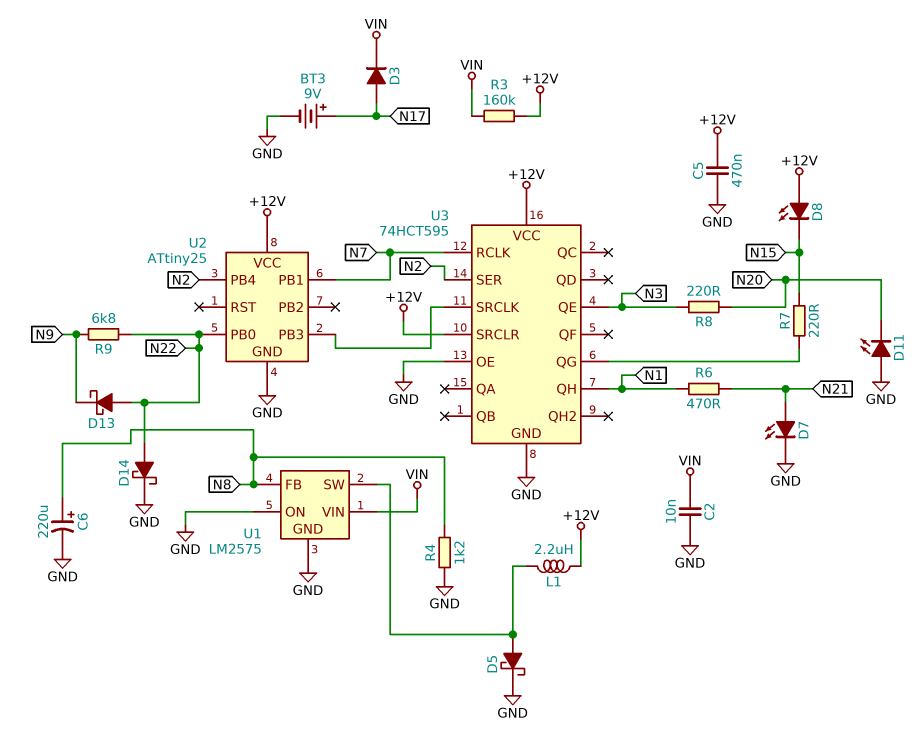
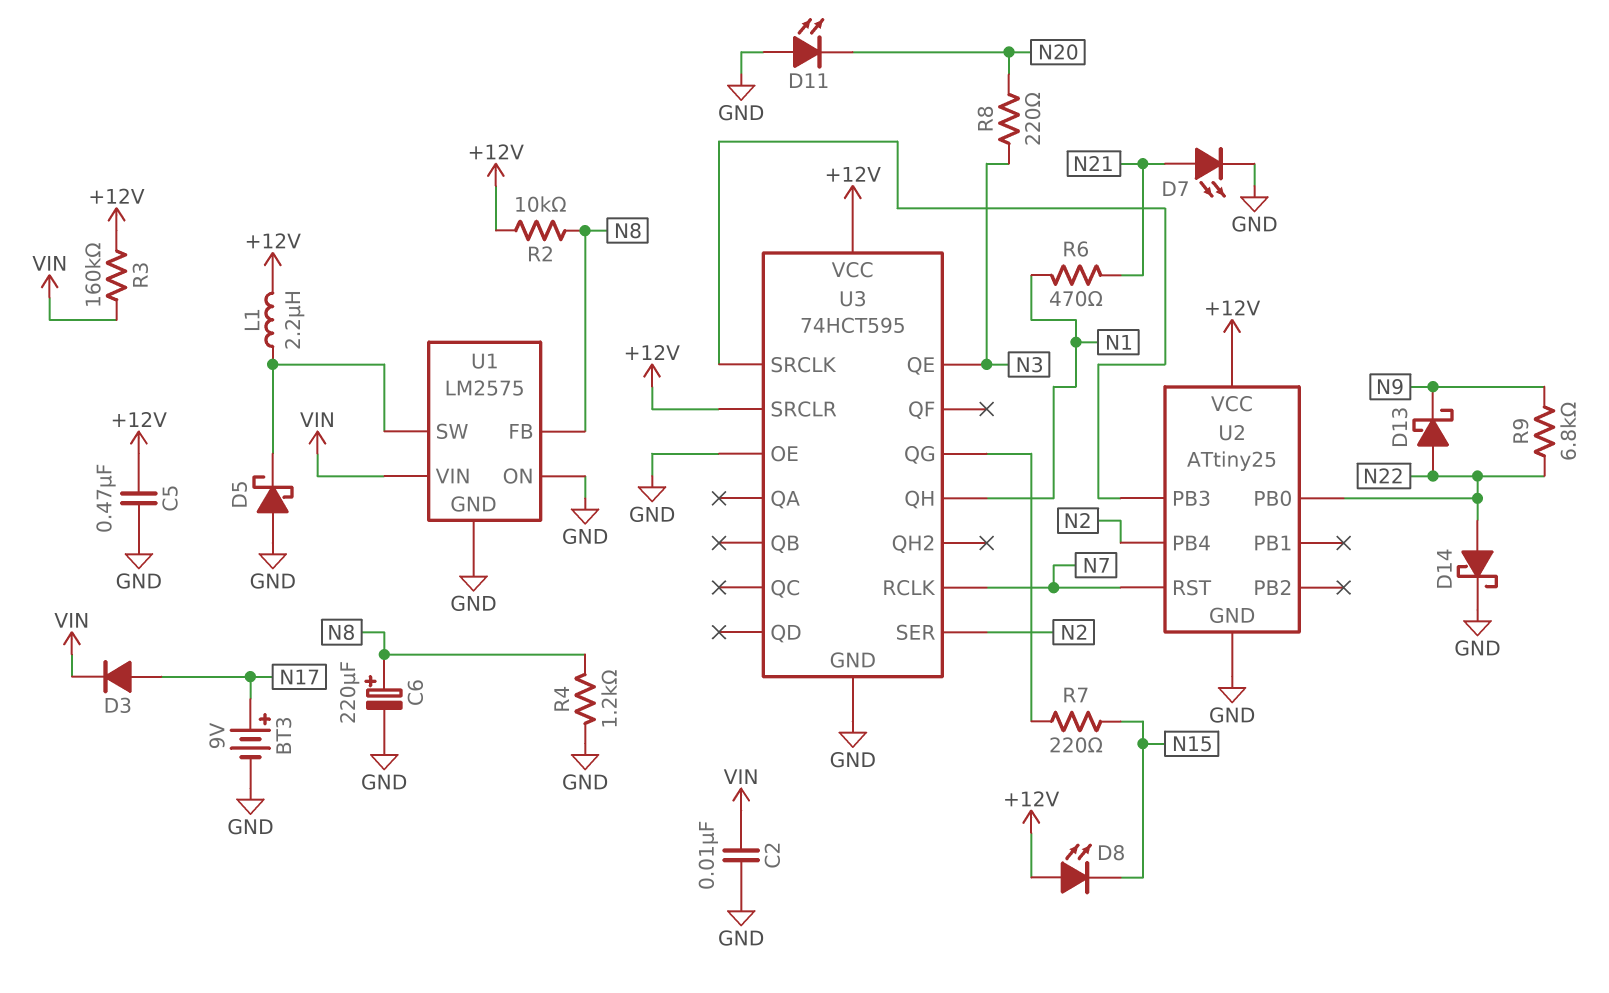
D5: schottky (A U1/SW, K GND) -> schottky (A GND, K U1/SW)
R2: none -> 10k (+12V, N8)
U2 pin PB1: N7 -> none
U2 pin RST: none -> N7

